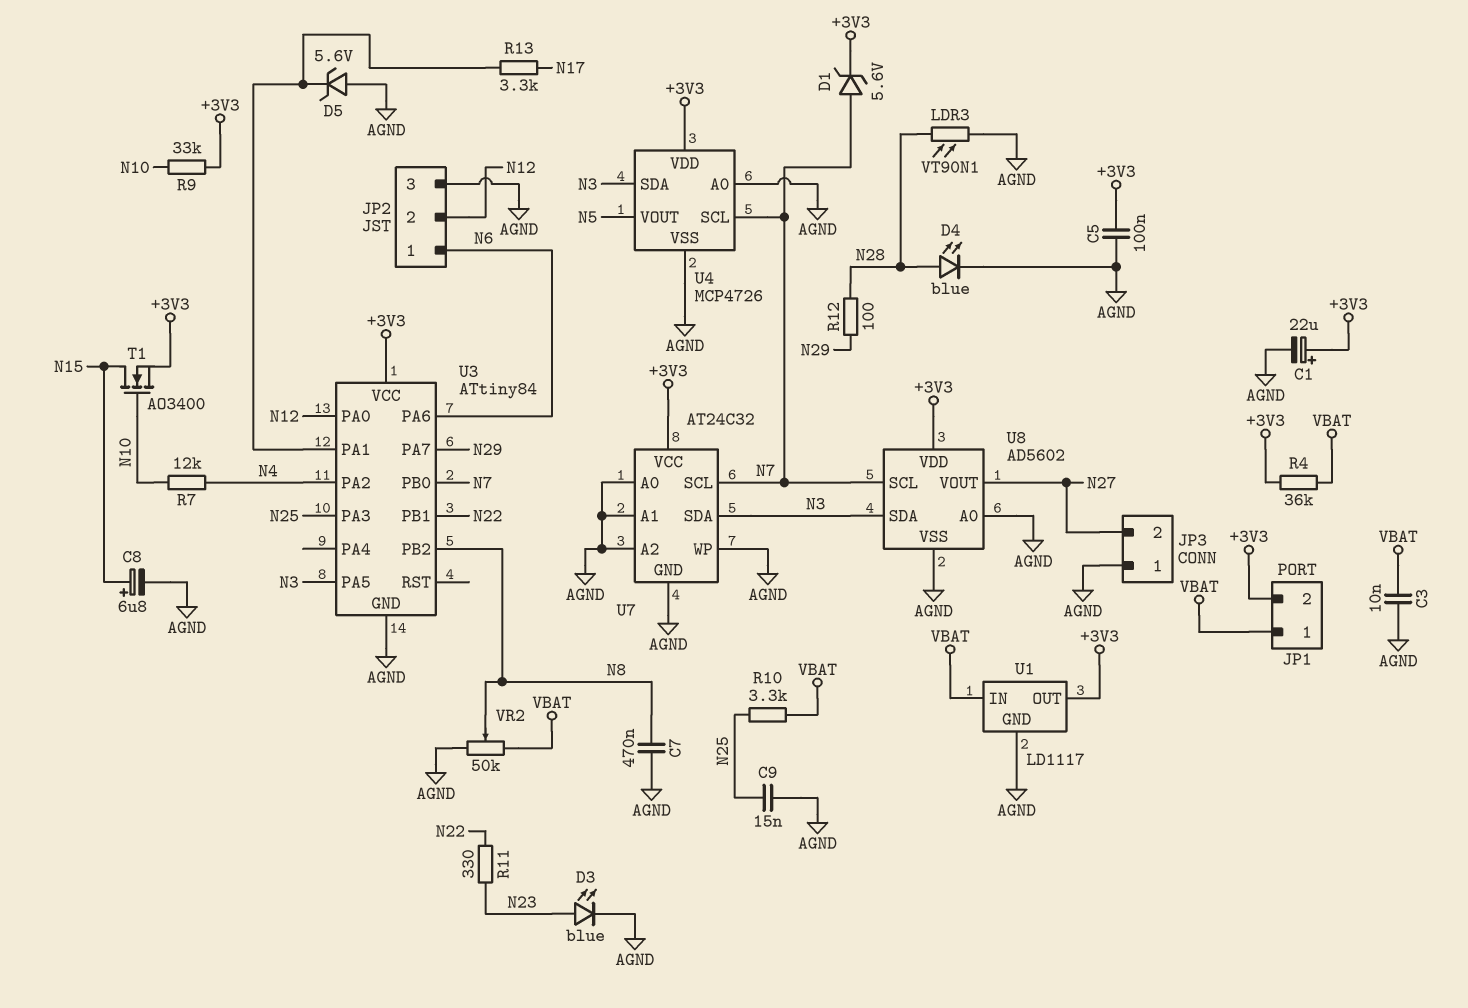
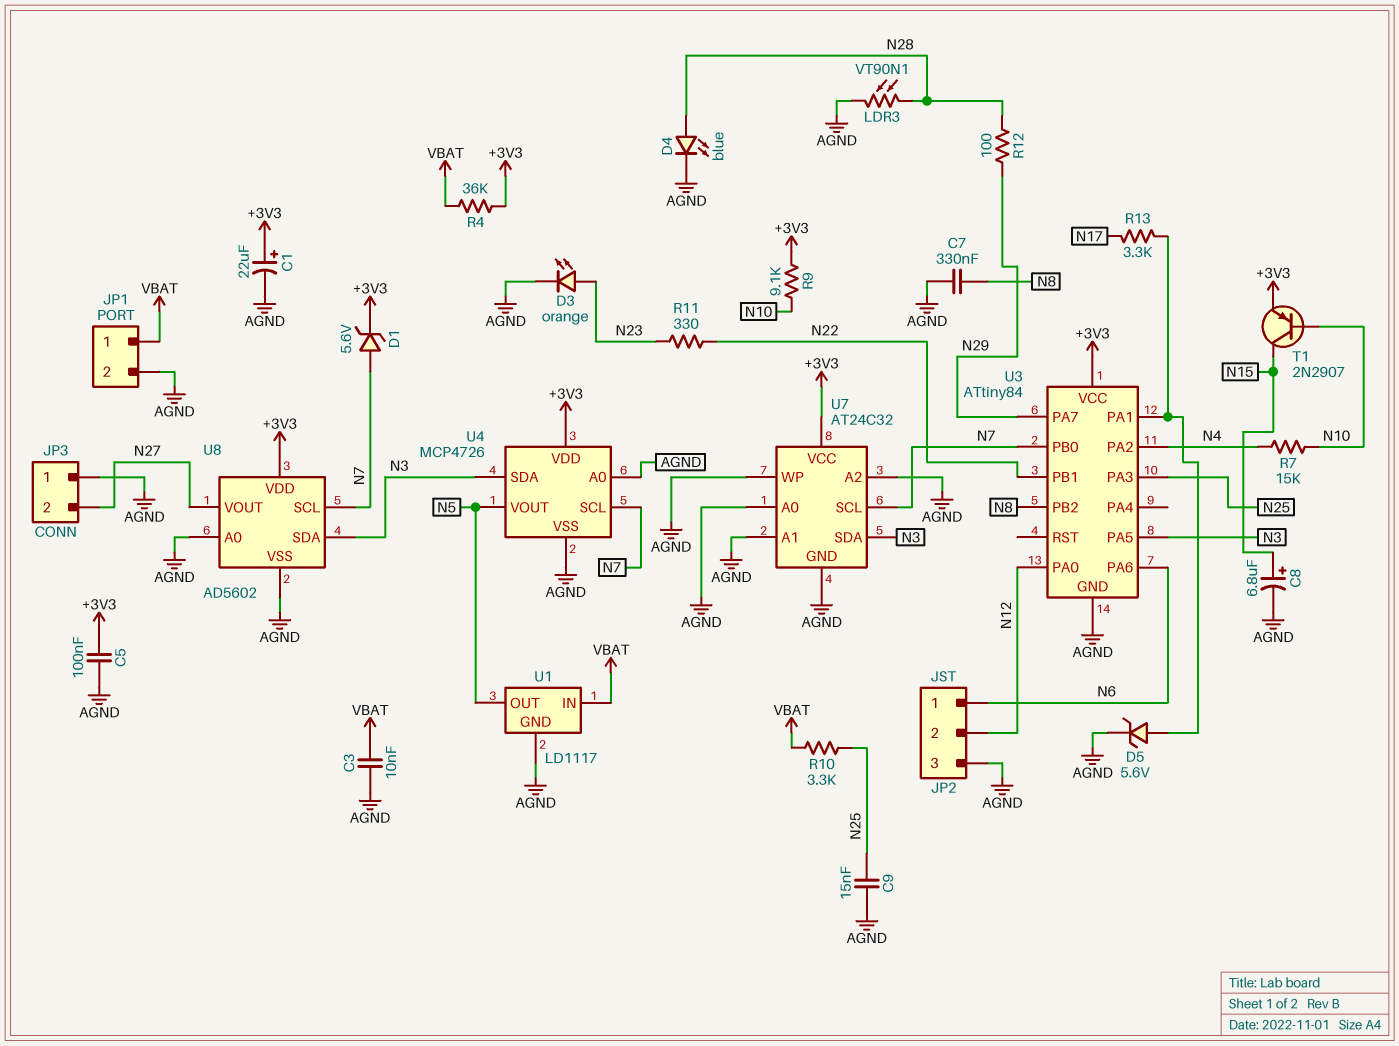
C7: 470nF (AGND, N8) -> 330nF (AGND, N8)
D3: LED blue (A N23, K AGND) -> LED orange (A N23, K AGND)
D5: zener 5.6V (A AGND, K U3/PA1) -> zener 5.6V (A U3/PA1, K AGND)
JP1 pin 2: +3V3 -> AGND
R7: 12k (N4, N10) -> 15k (N4, N10)
R9: 33k (+3V3, N10) -> 9.1k (+3V3, N10)
T1: NMOS AO3400 (G N10, D N15, S +3V3) -> PNP 2N2907 (B N10, C N15, E +3V3)
U1 pin OUT: +3V3 -> N5
VR2: 50k (AGND, VBAT, wiper N8) -> none

